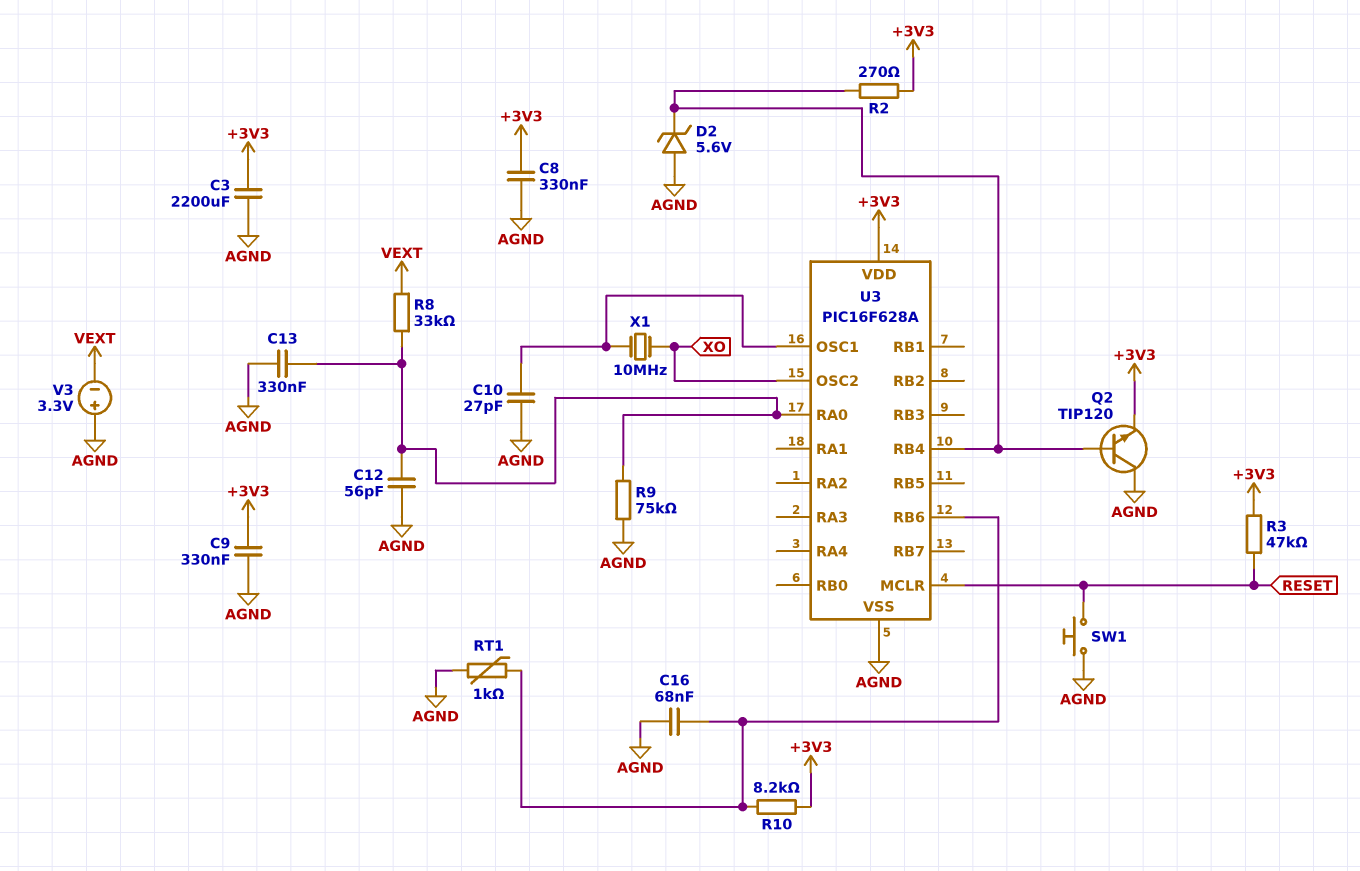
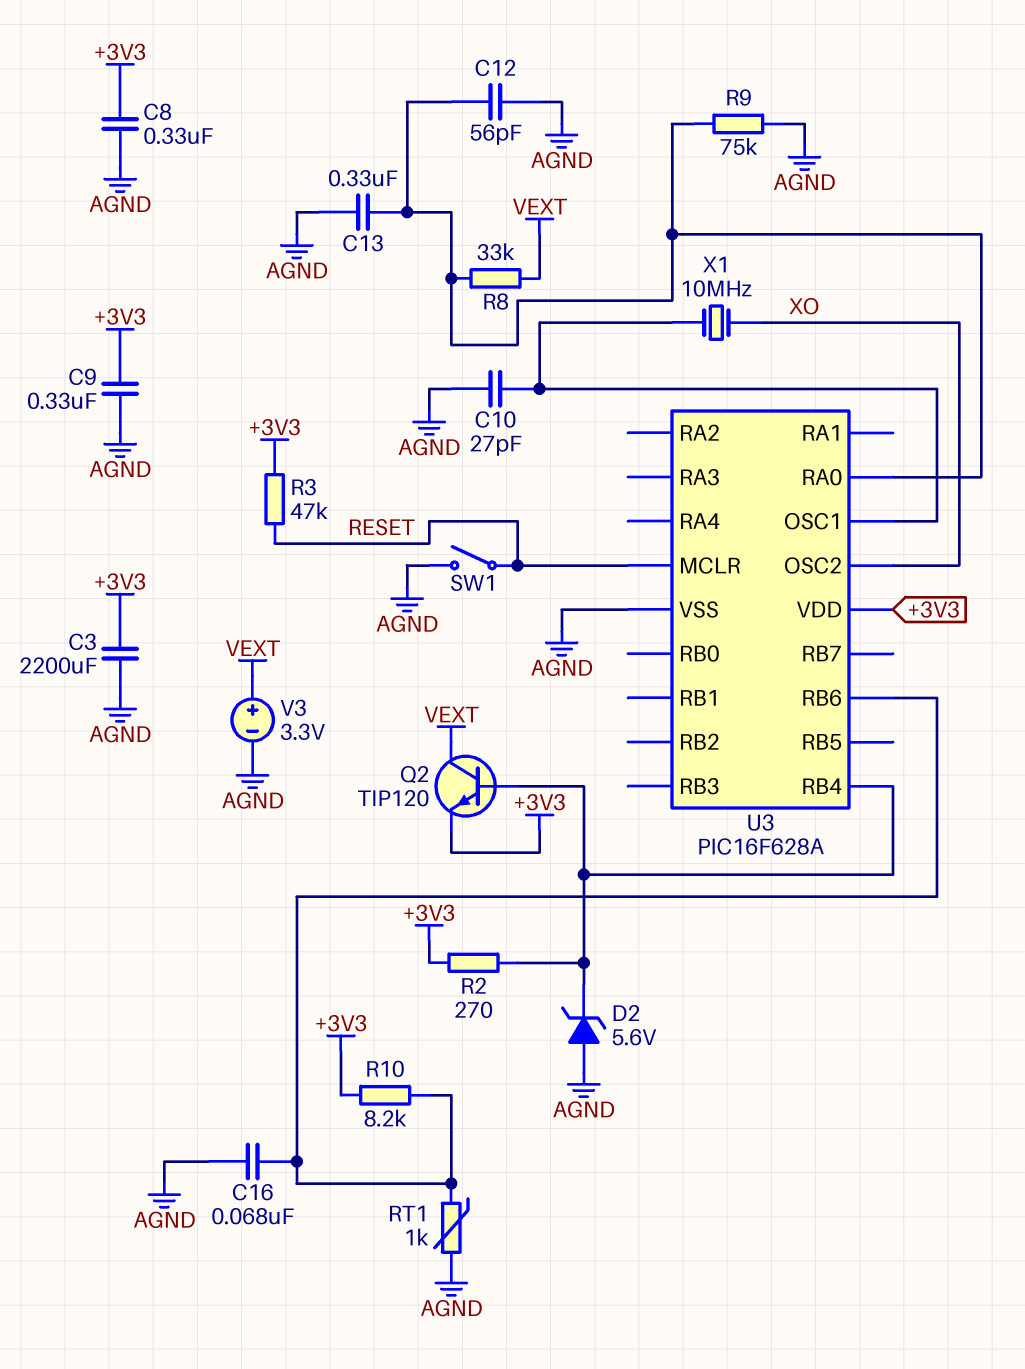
Q2: NPN TIP120 (B U3/RB4, C AGND, E +3V3) -> NPN TIP120 (B U3/RB4, C VEXT, E +3V3)
SW1: button (AGND, RESET) -> switch (AGND, RESET)
V3: 3.3V (plus AGND, minus VEXT) -> 3.3V (plus VEXT, minus AGND)

